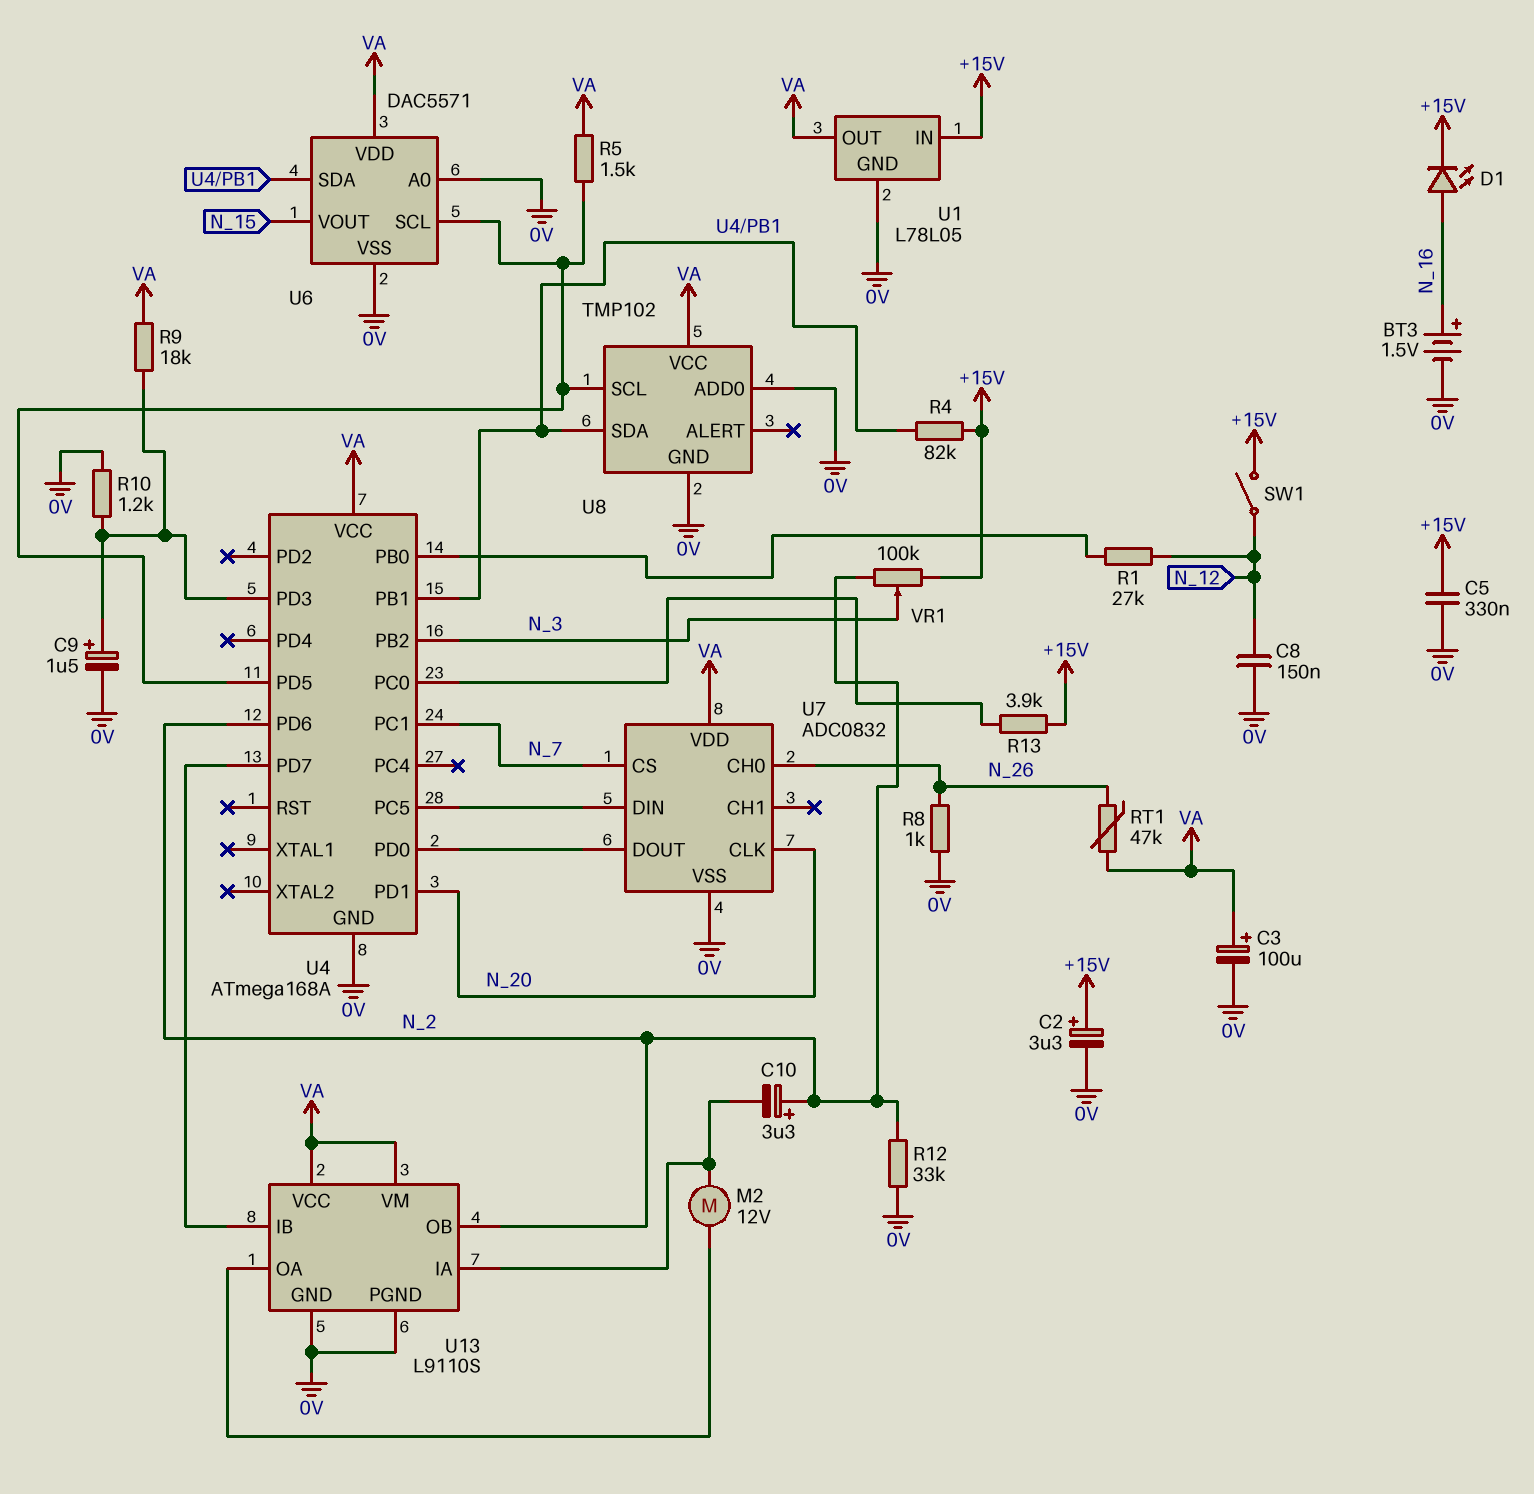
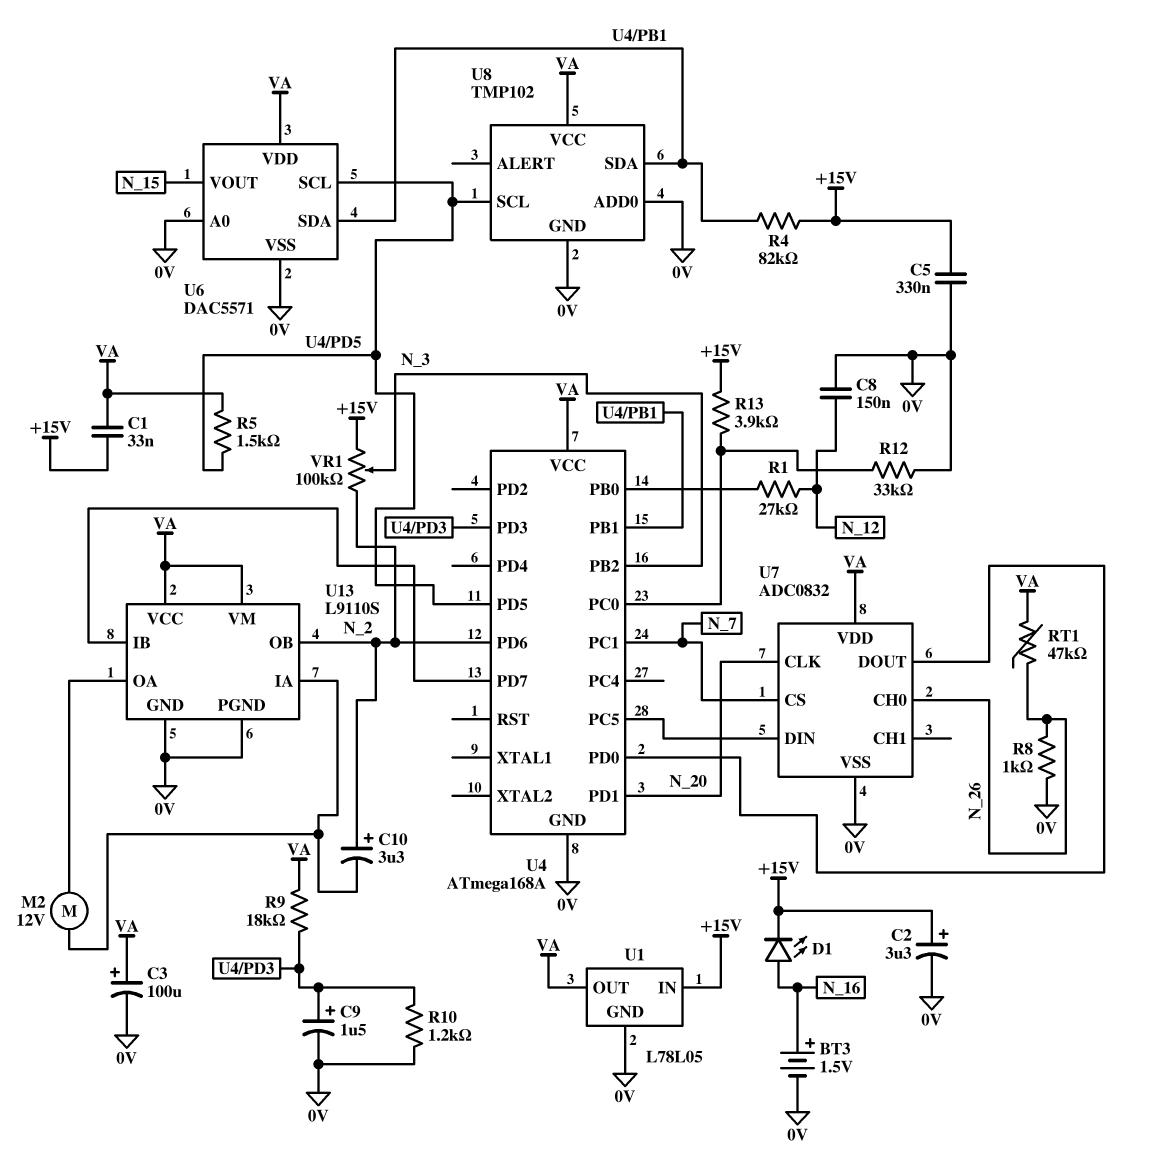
C1: none -> 33nF (+15V, VA)
R12: 33k (0V, N_2) -> 33k (0V, U4/PC0)
SW1: switch (+15V, N_12) -> none

